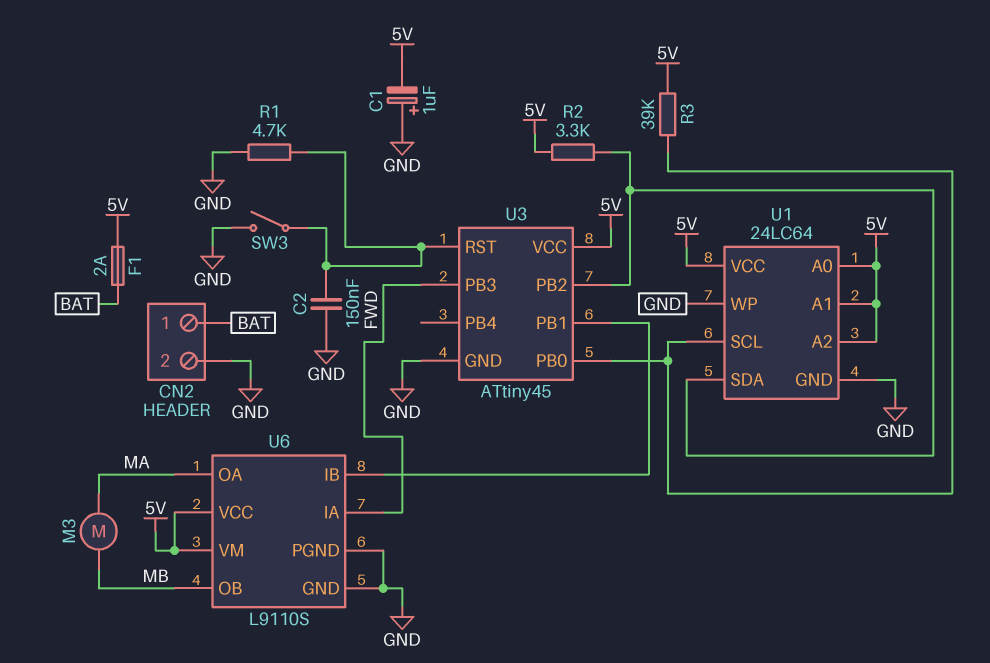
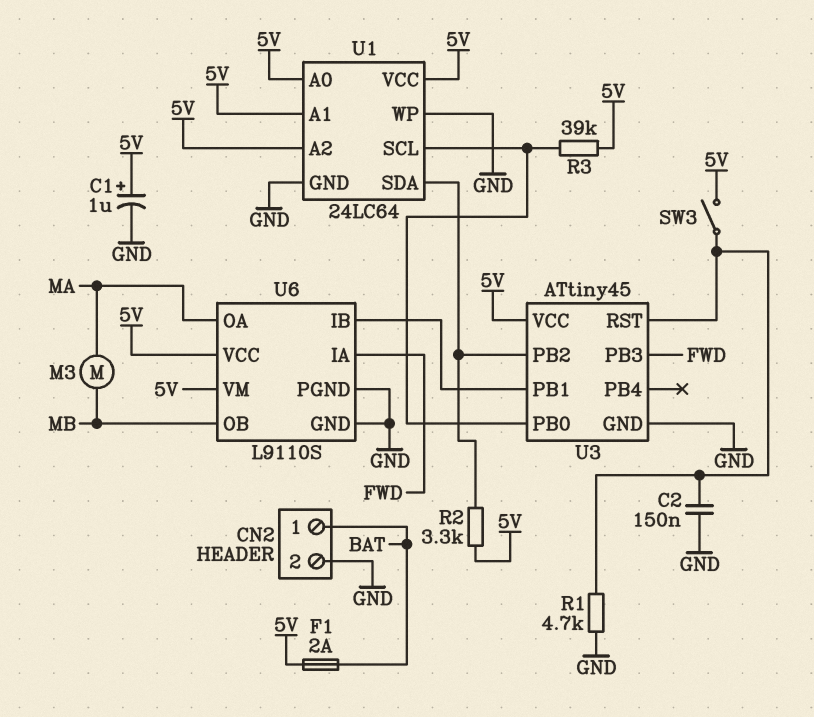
C1: 1uF (plus GND, minus 5V) -> 1uF (plus 5V, minus GND)
SW3: switch (GND, U3/RST) -> switch (5V, U3/RST)

